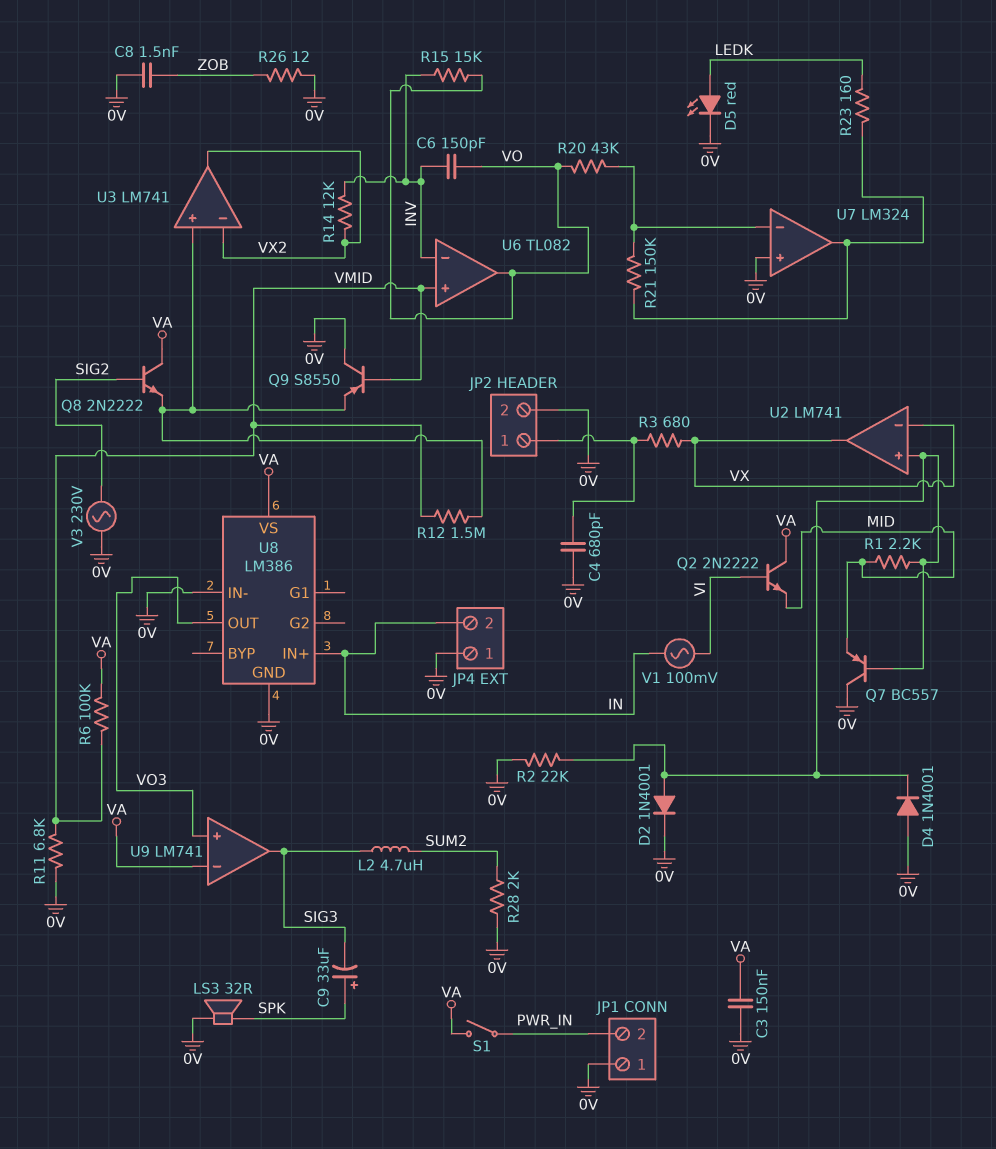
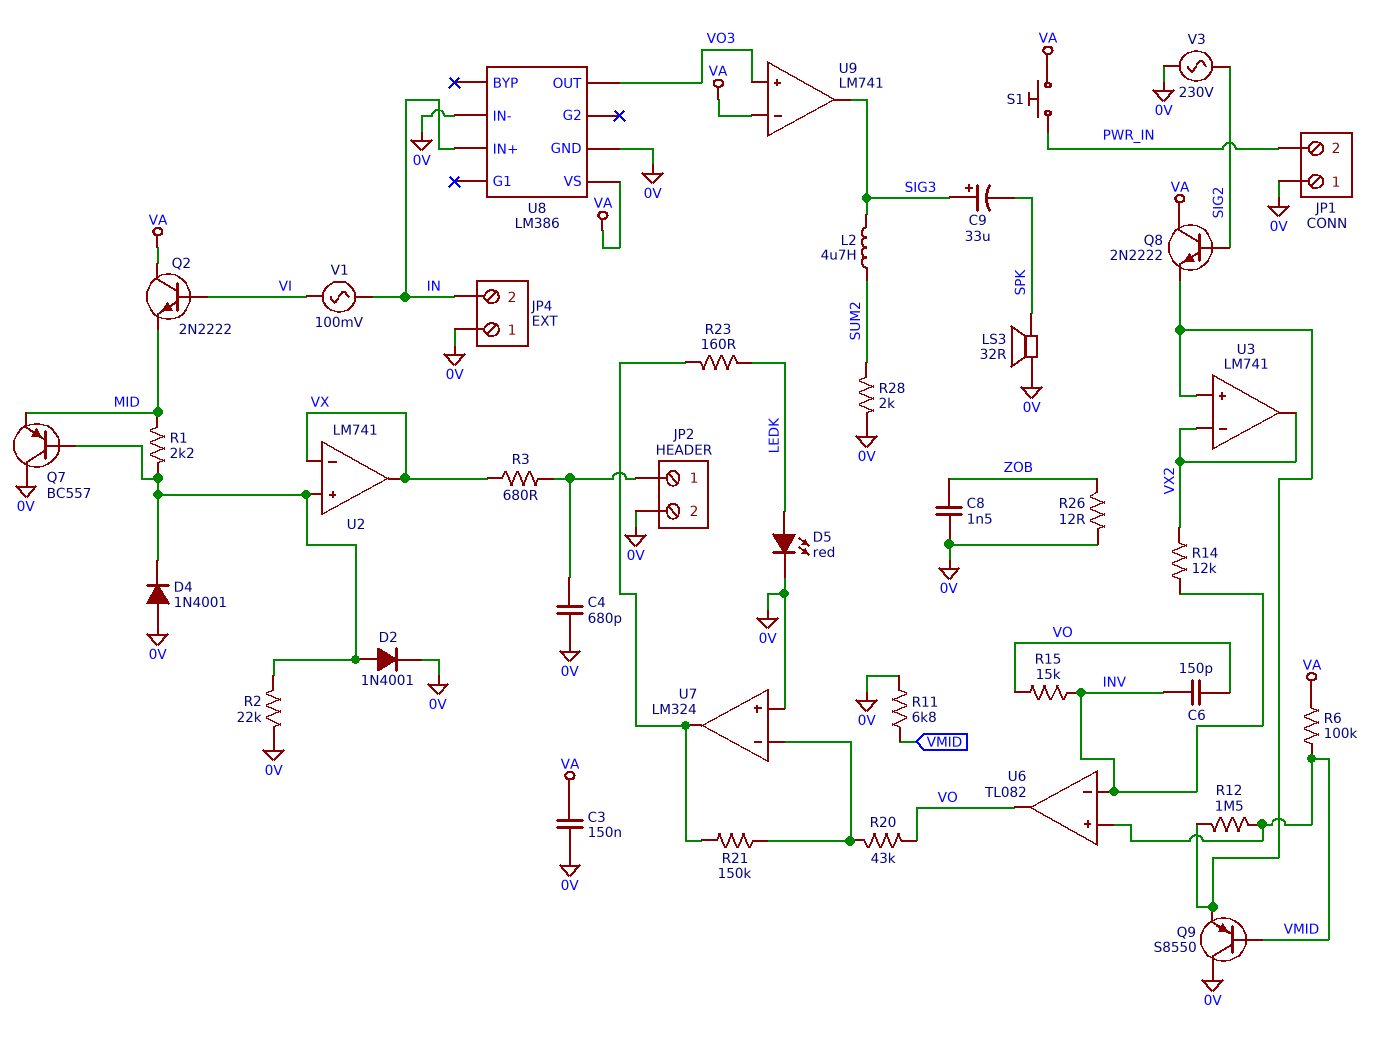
C9: 33uF (plus SPK, minus SIG3) -> 33uF (plus SIG3, minus SPK)
S1: switch (PWR_IN, VA) -> button (PWR_IN, VA)

